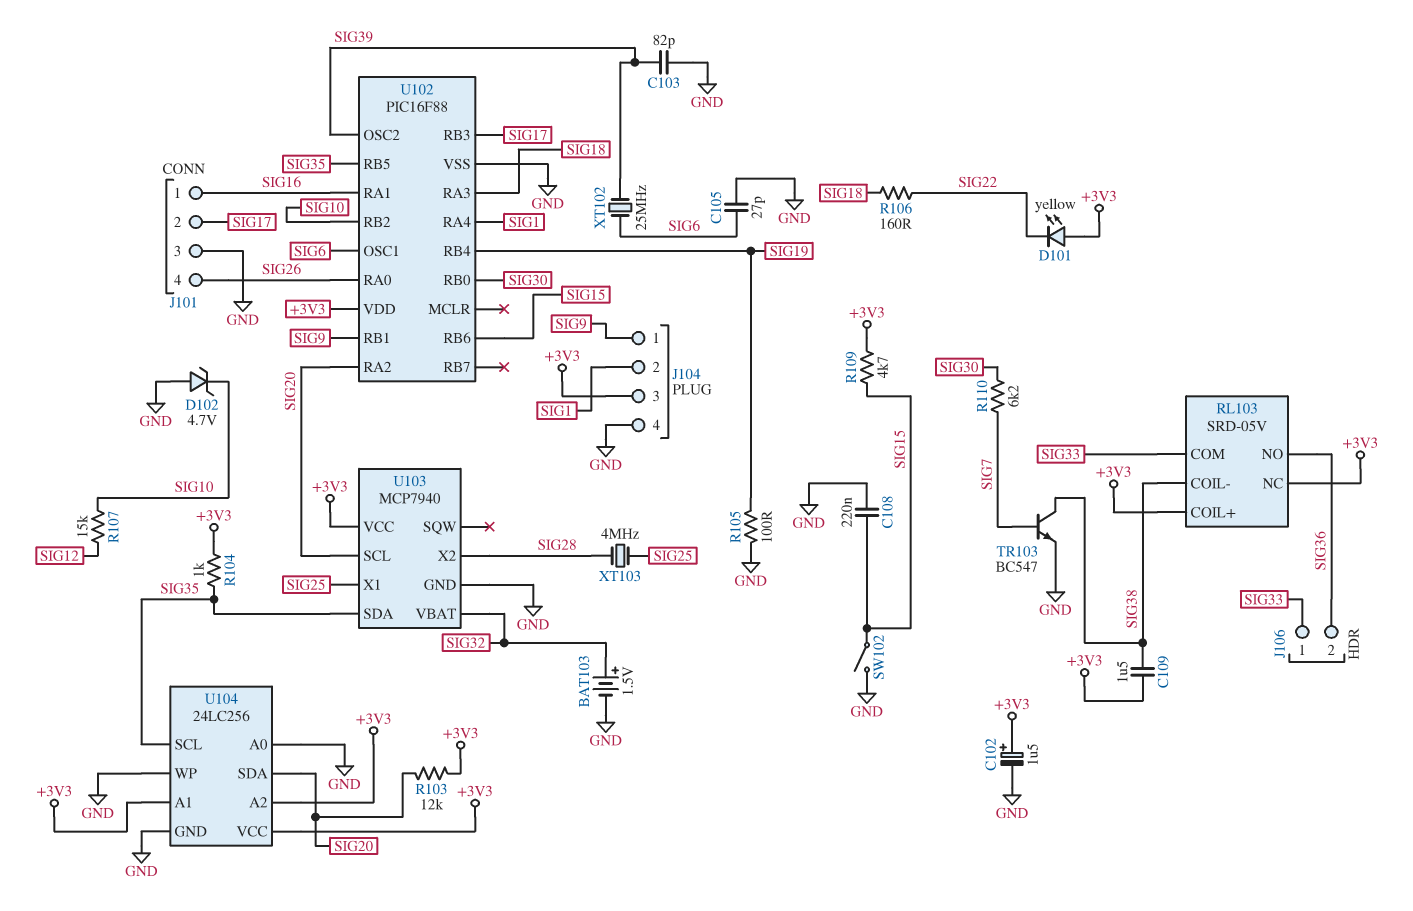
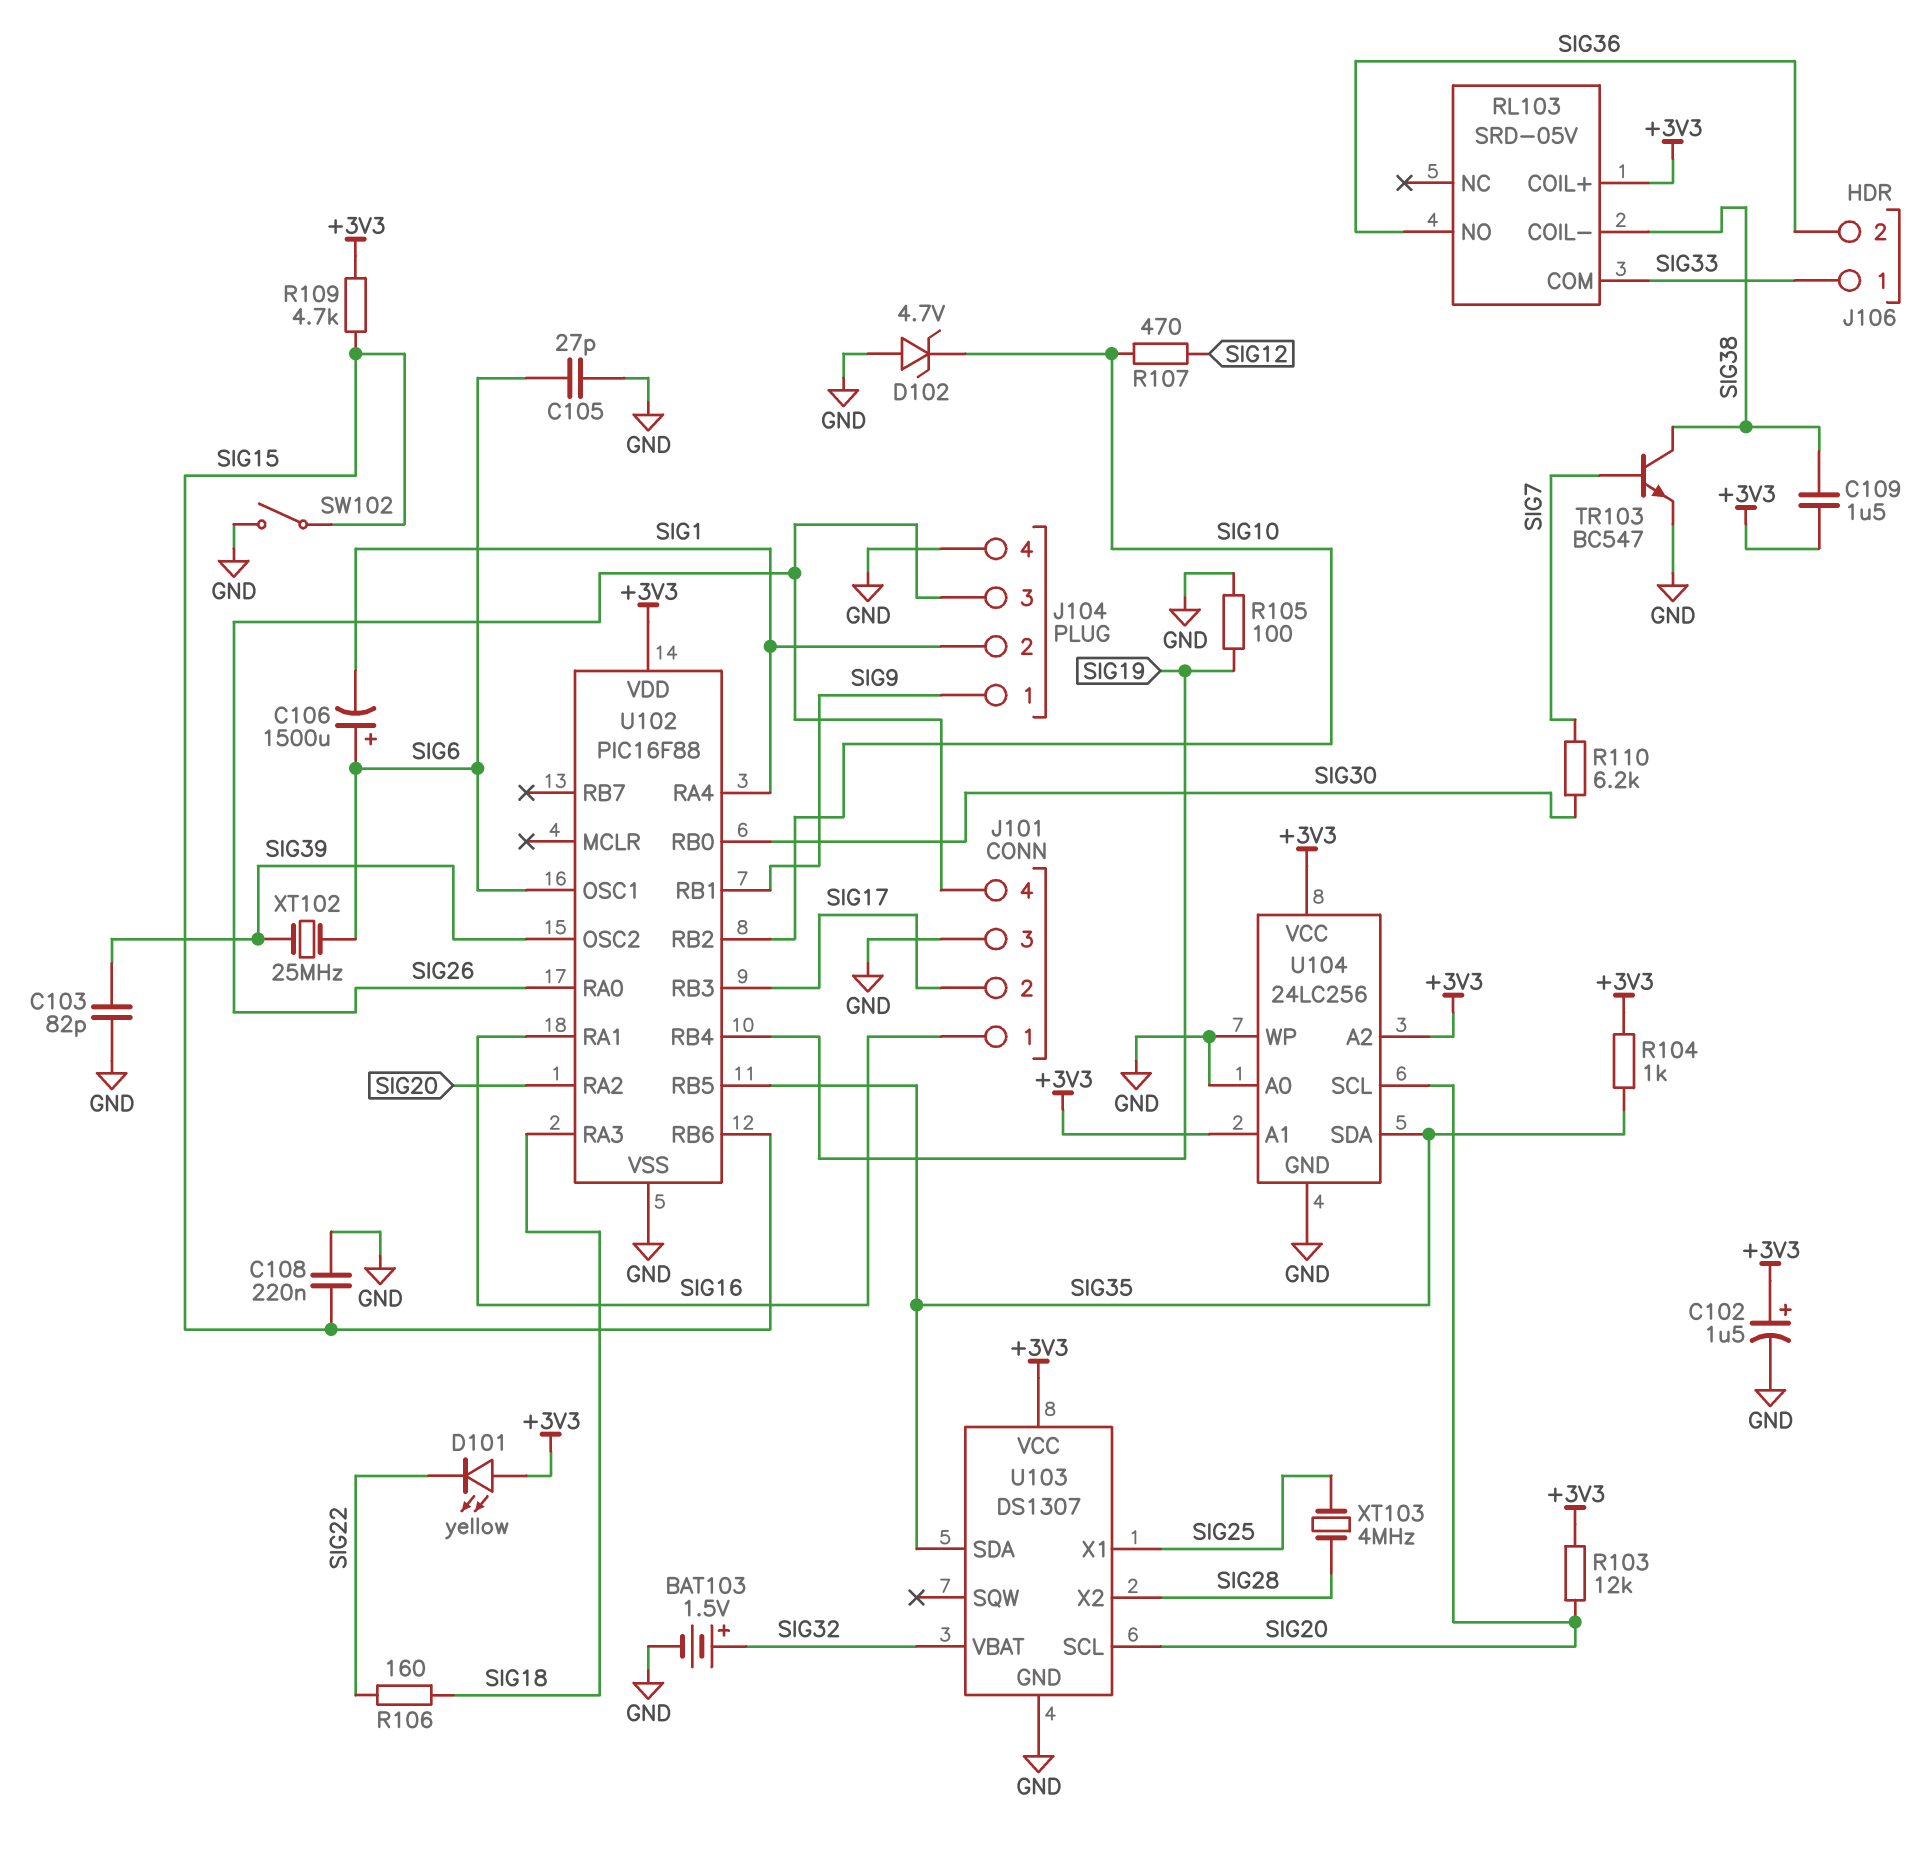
C106: none -> 1500uF (plus SIG6, minus SIG1)
J104 pin 3: +3V3 -> SIG26
R107: 15k (SIG10, SIG12) -> 470 (SIG10, SIG12)
RL103 pin NC: +3V3 -> none
U103: MCP7940 -> DS1307
U104 pin SCL: SIG35 -> SIG20
U104 pin SDA: SIG20 -> SIG35

